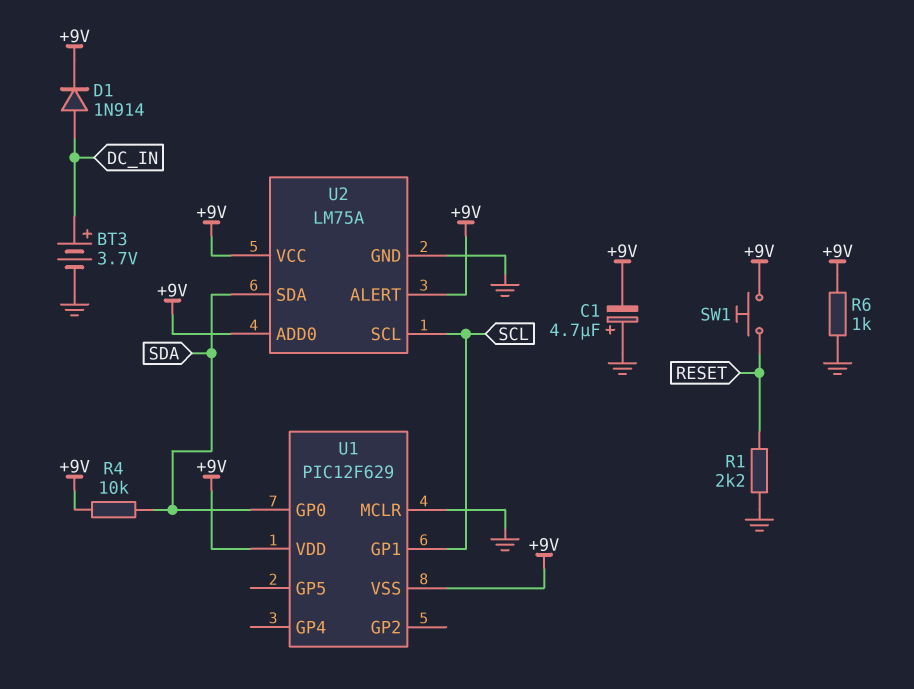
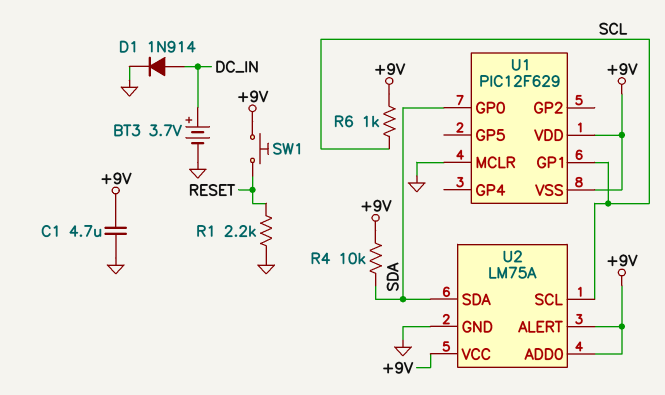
C1: 4.7uF (plus GND, minus +9V) -> 4.7uF (+9V, GND)
D1: diode 1N914 (A DC_IN, K +9V) -> diode 1N914 (A DC_IN, K GND)
R6: 1k (+9V, GND) -> 1k (+9V, SCL)

